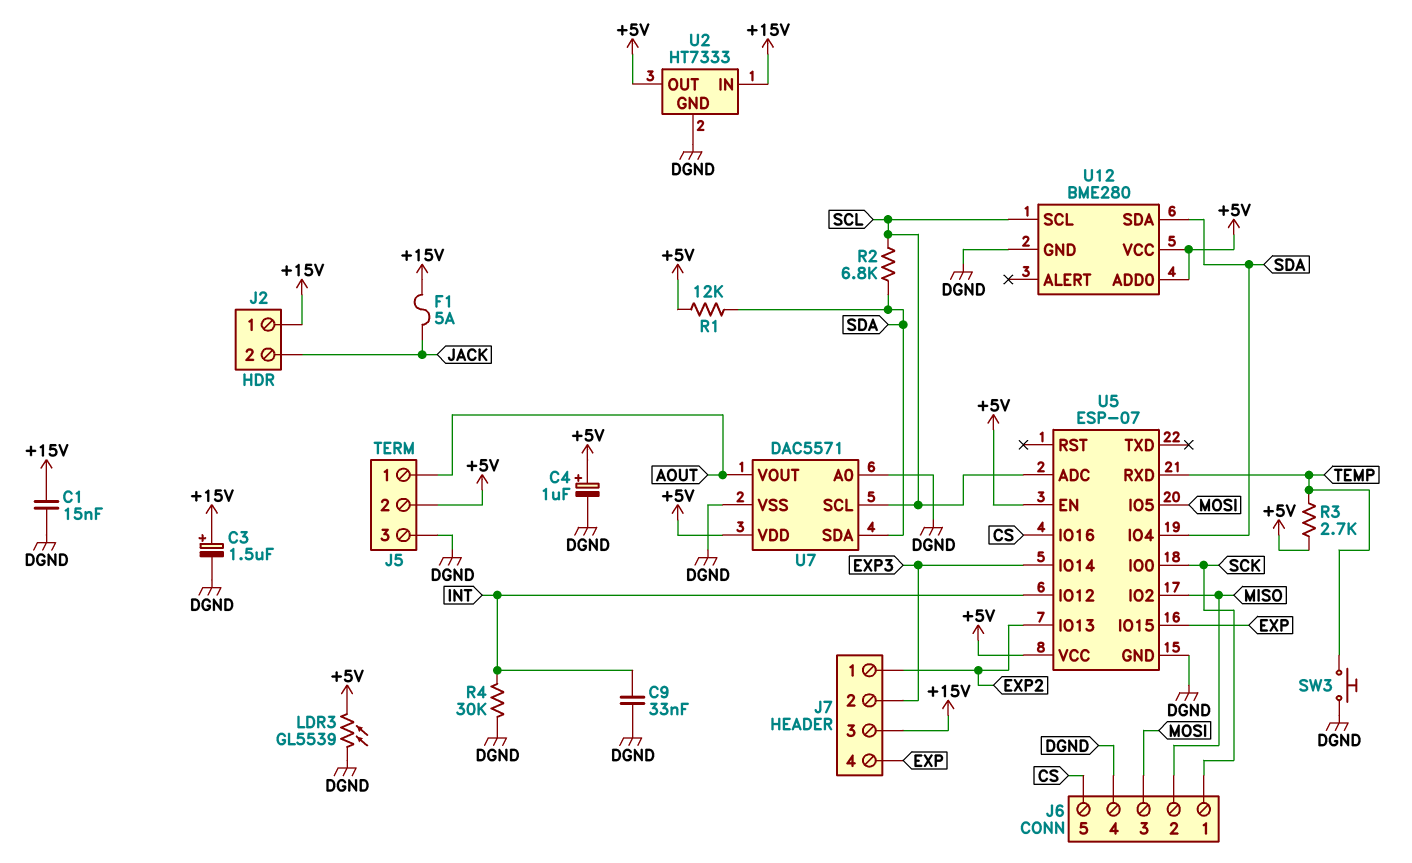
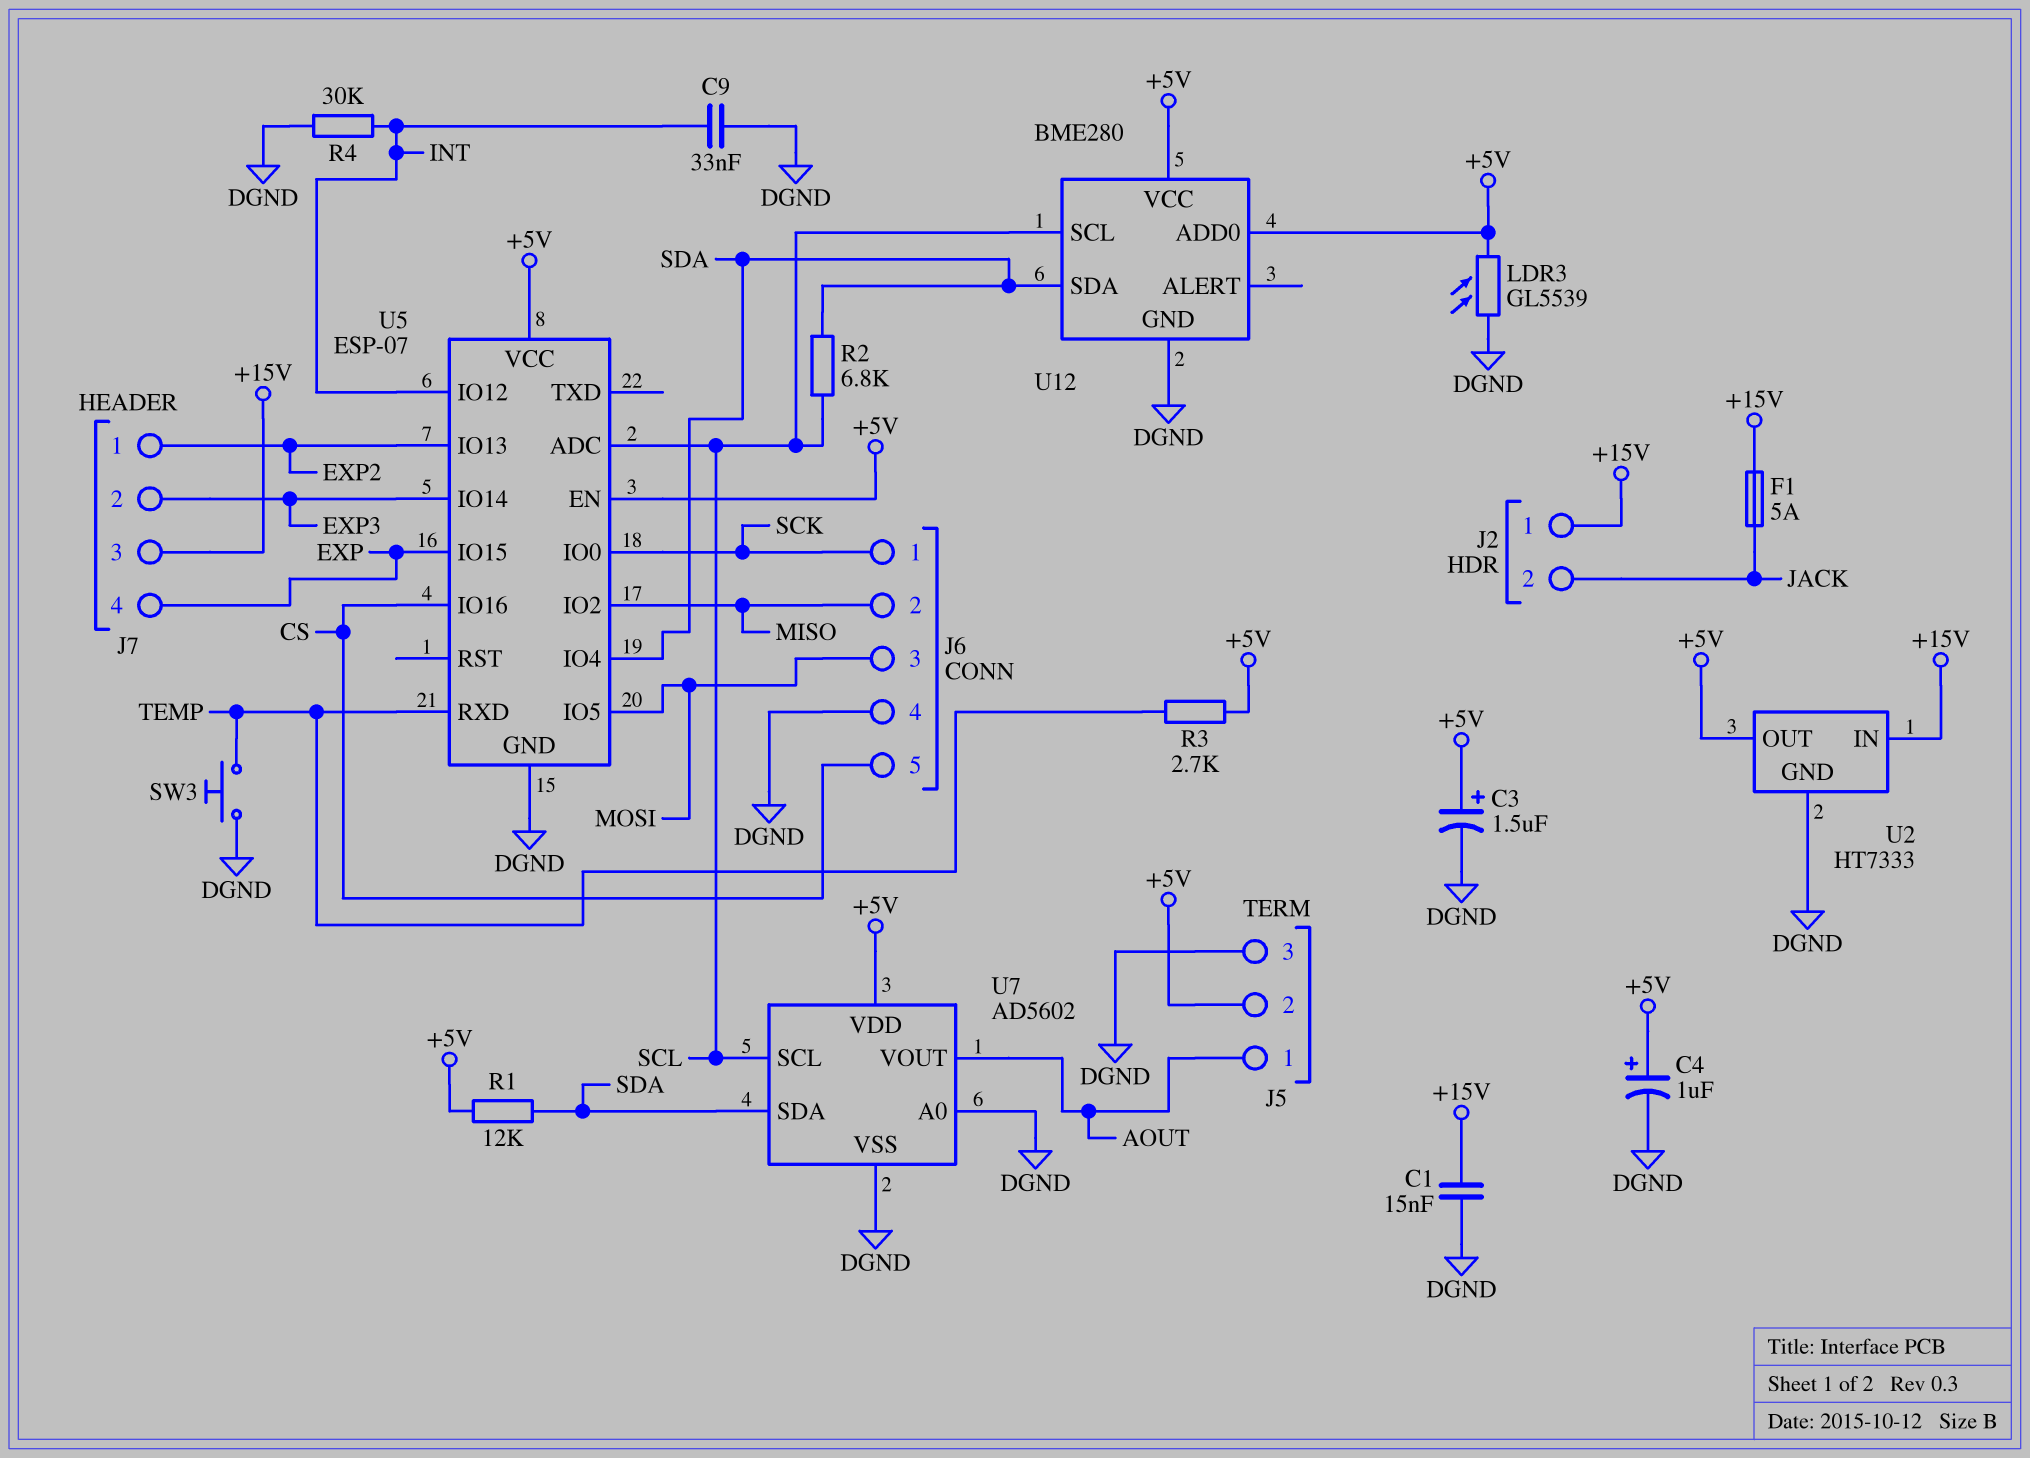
C3: 1.5uF (plus +15V, minus DGND) -> 1.5uF (plus +5V, minus DGND)
U7: DAC5571 -> AD5602

